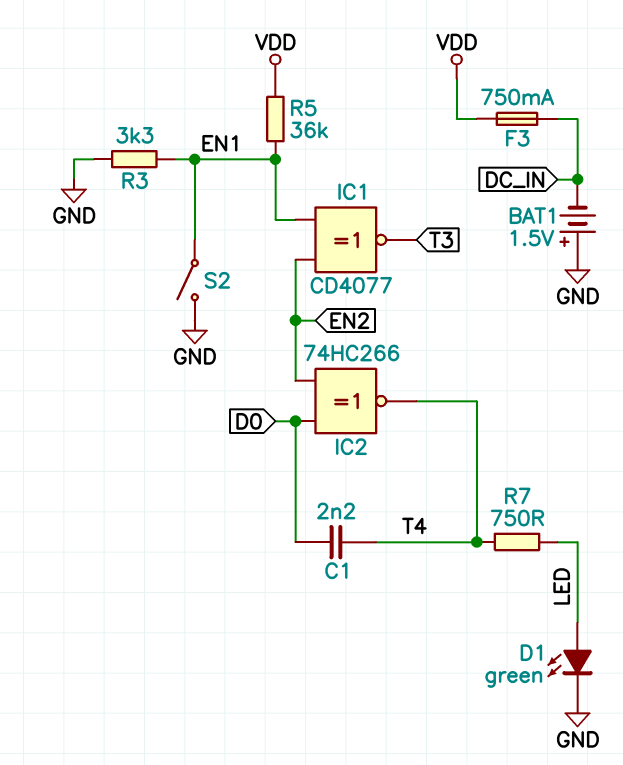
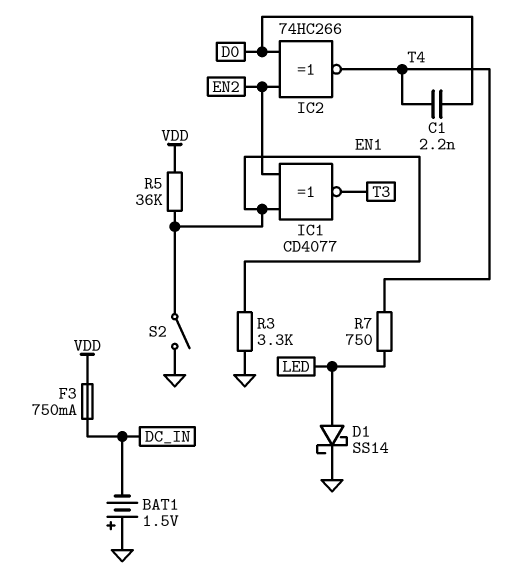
D1: LED green (A LED, K GND) -> schottky SS14 (A LED, K GND)

